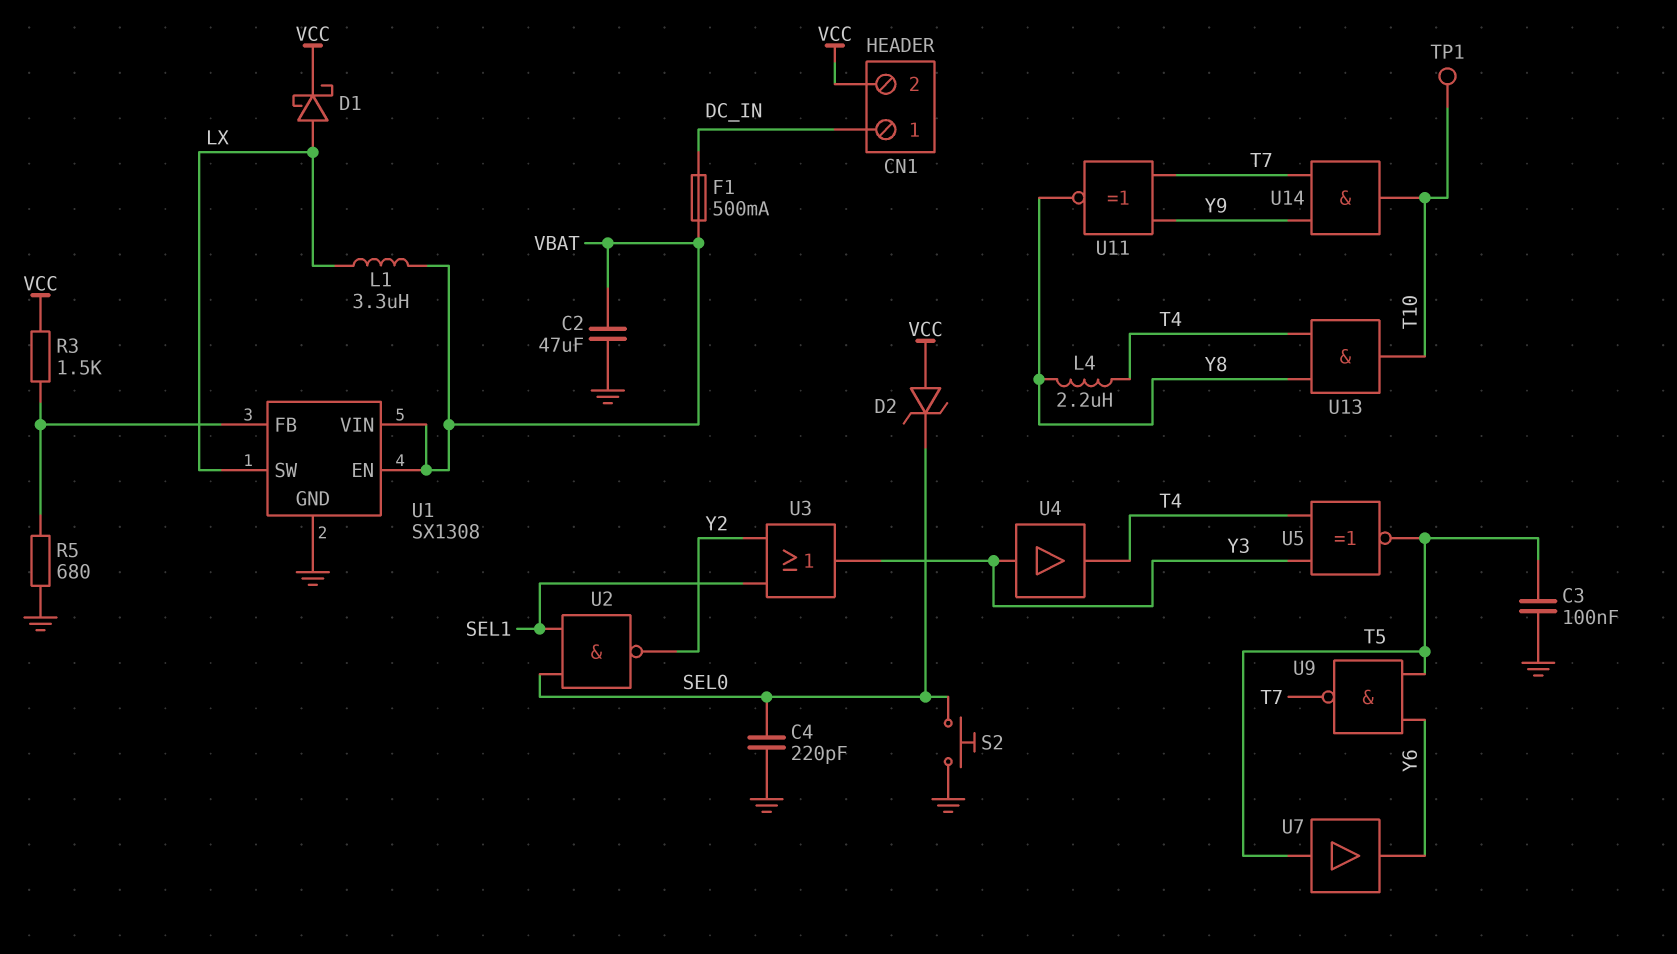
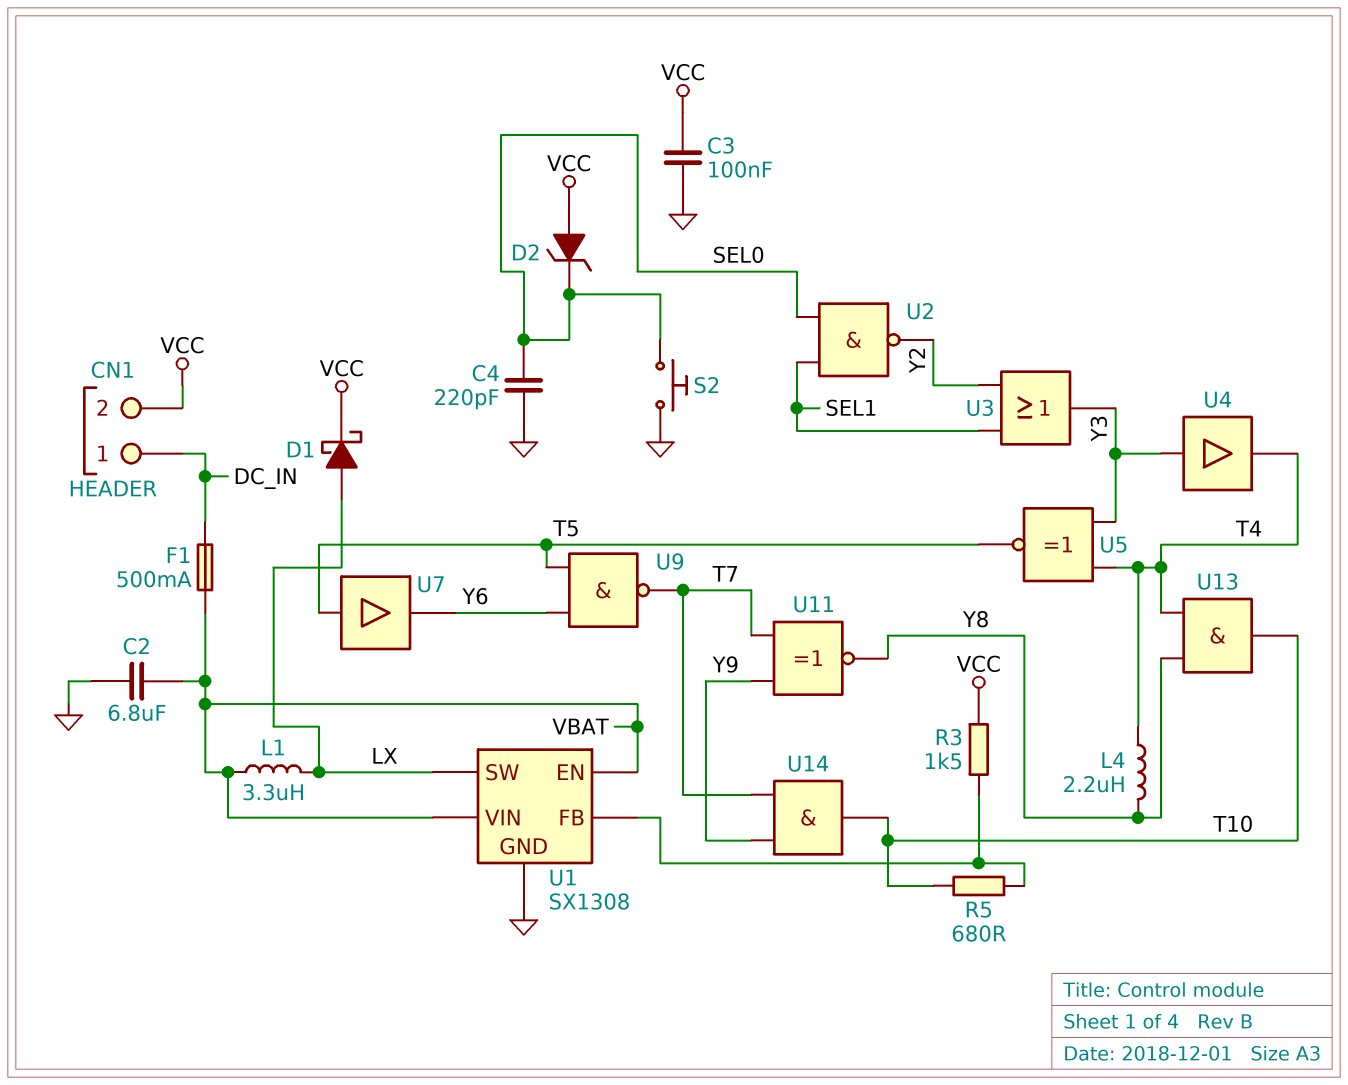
C2: 47uF (GND, VBAT) -> 6.8uF (GND, VBAT)
C3: 100nF (GND, T5) -> 100nF (GND, VCC)
R5: 680 (GND, U1/FB) -> 680 (T10, U1/FB)
TP1: test point (T10) -> none

